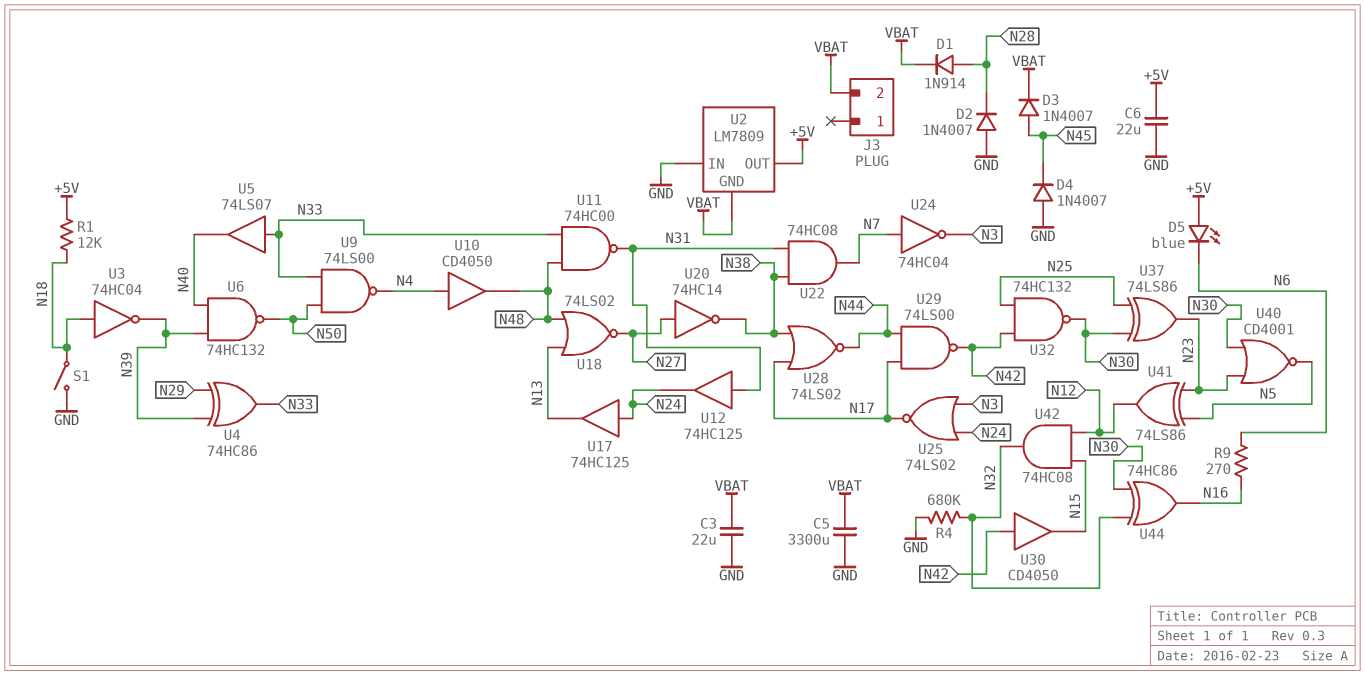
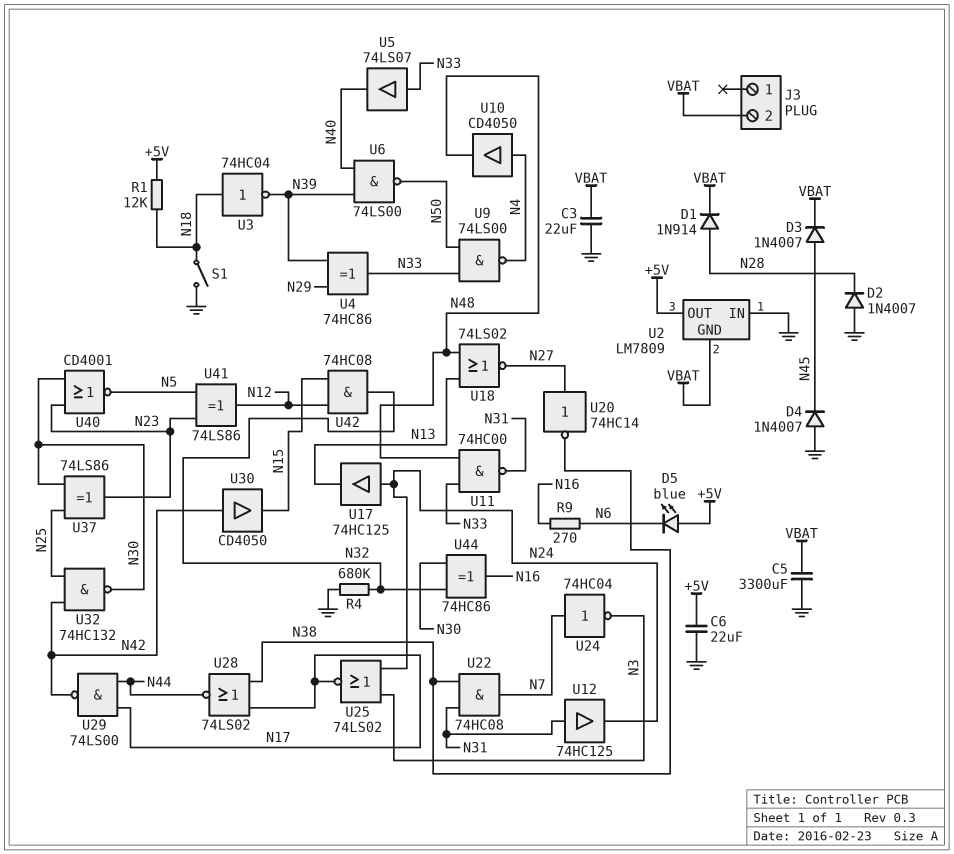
U6: NAND 74HC132 (in N39, in N40, out N50) -> NAND 74LS00 (in N39, in N40, out N50)

